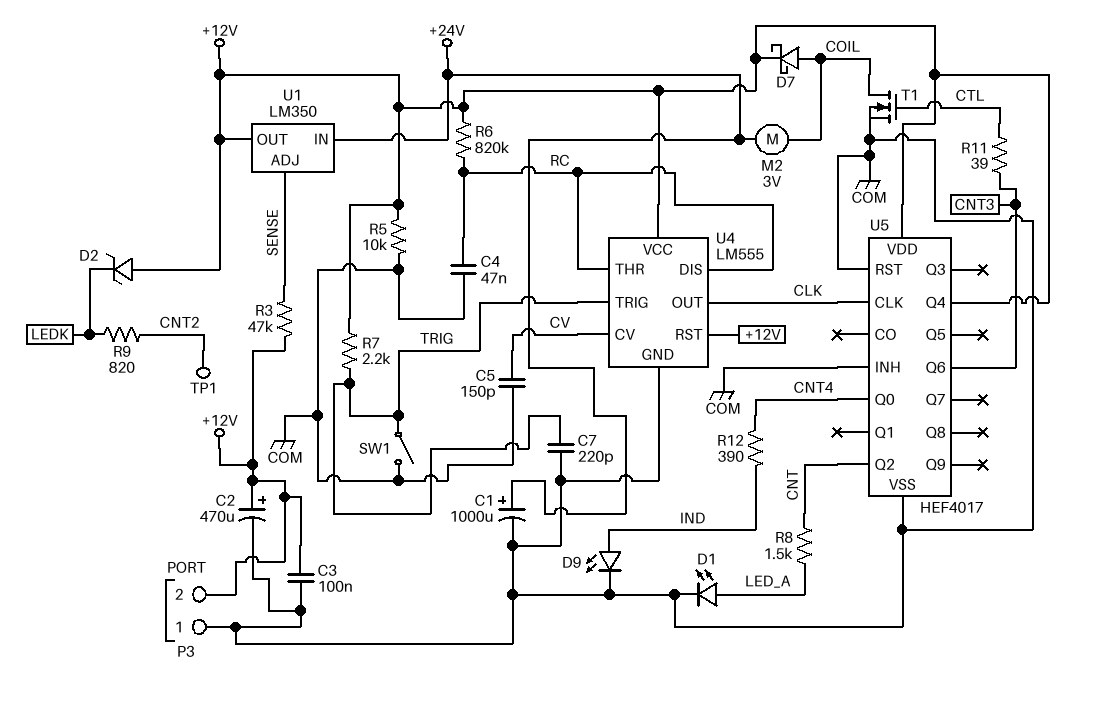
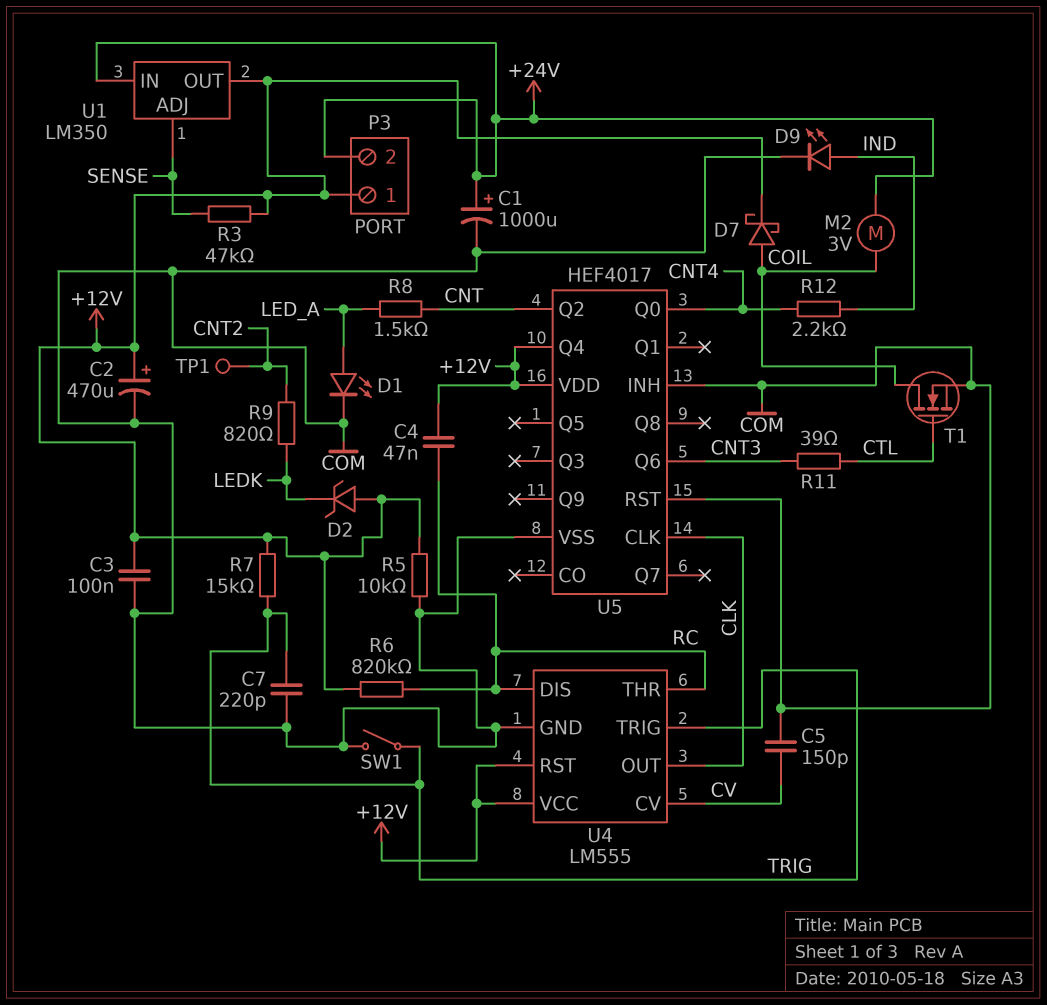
C4: 47nF (COM, RC) -> 47nF (+12V, RC)
P3 pin 1: COM -> +12V
P3 pin 2: +12V -> +24V
R7: 2.2k (+12V, TRIG) -> 15k (+12V, TRIG)
R12: 390 (CNT4, IND) -> 2.2k (CNT4, IND)

